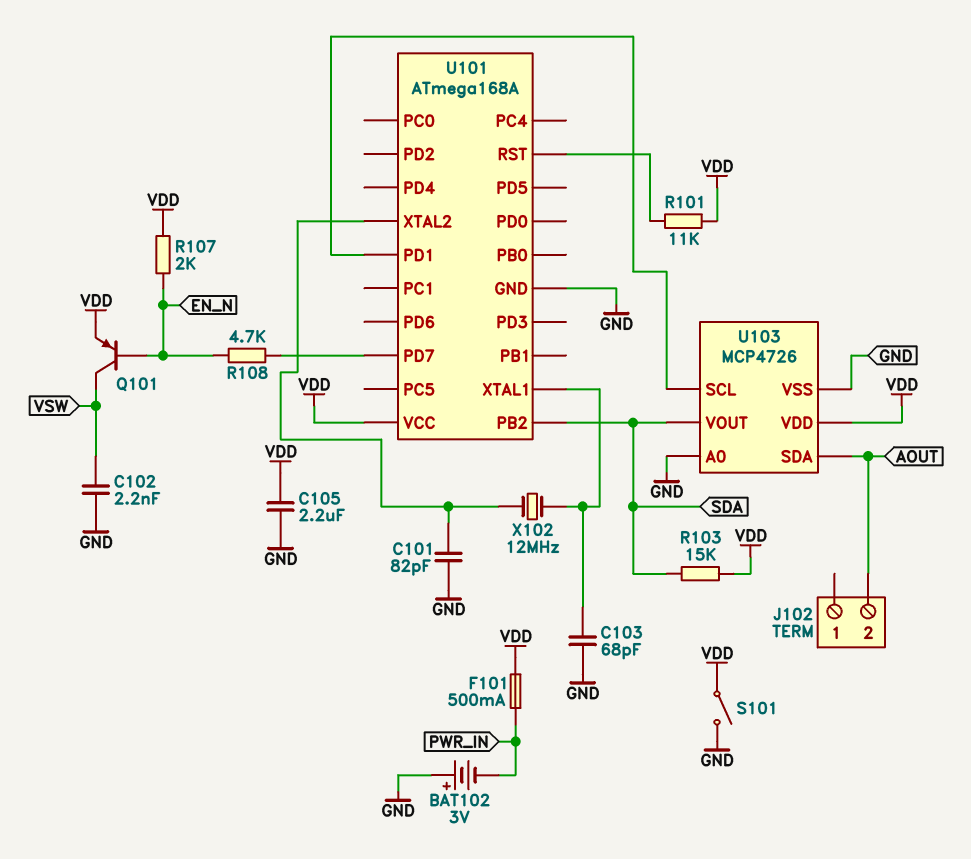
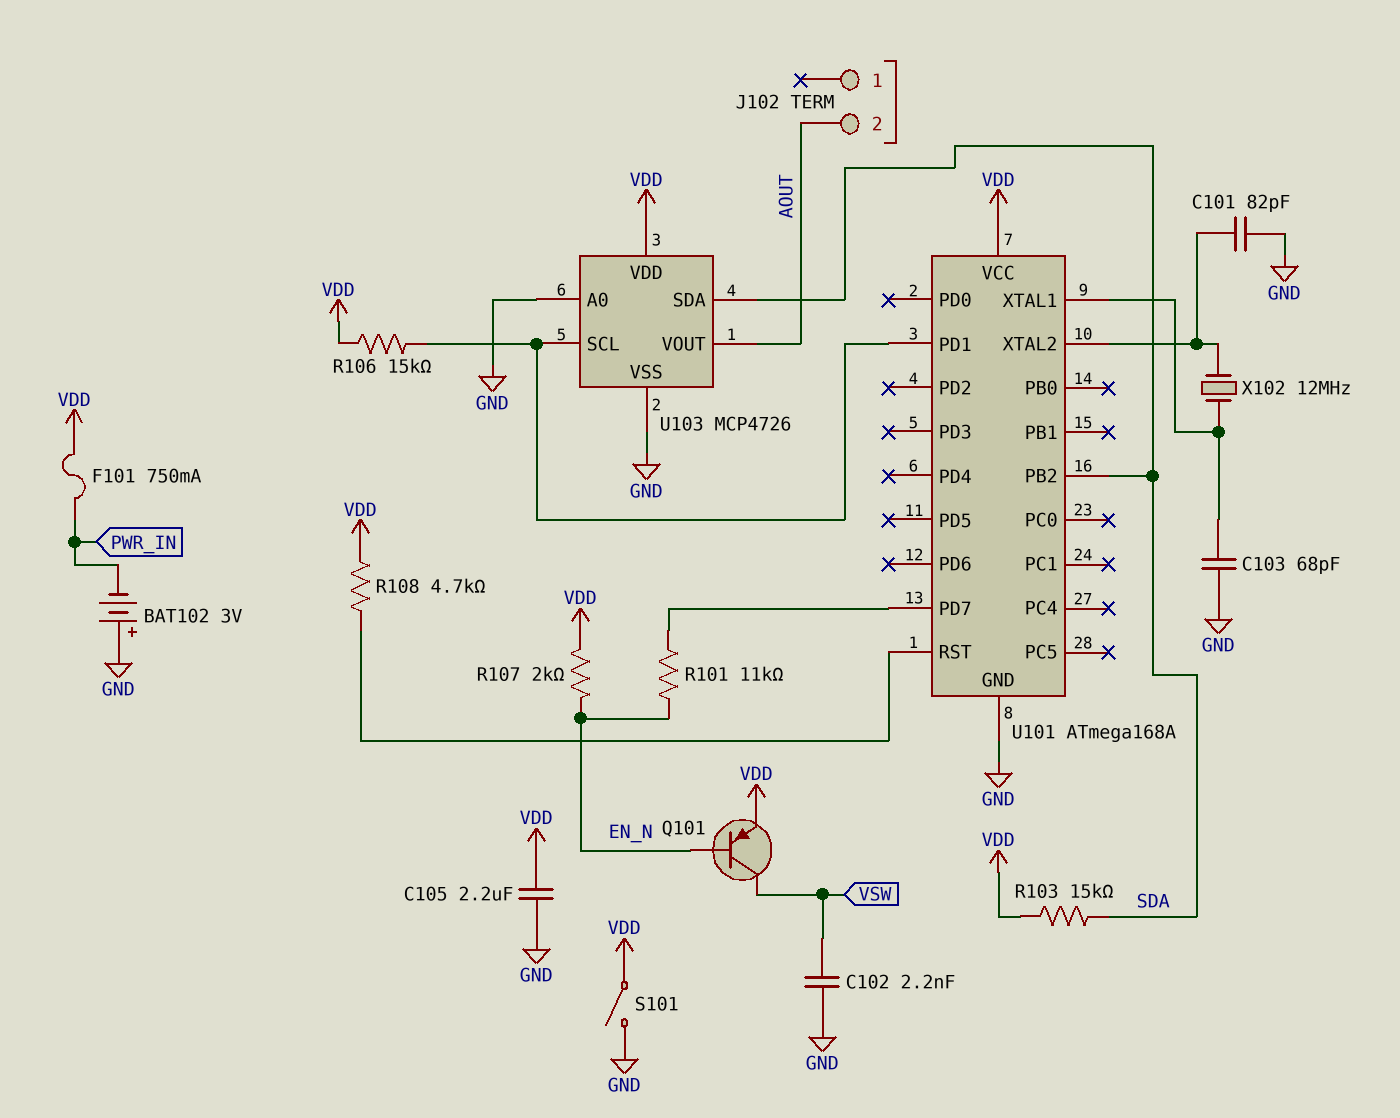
F101: 500mA (PWR_IN, VDD) -> 750mA (PWR_IN, VDD)
R101: 11k (U101/RST, VDD) -> 11k (EN_N, U101/PD7)
R106: none -> 15k (U101/PD1, VDD)
R108: 4.7k (EN_N, U101/PD7) -> 4.7k (U101/RST, VDD)
U103 pin SDA: AOUT -> SDA
U103 pin VOUT: SDA -> AOUT

